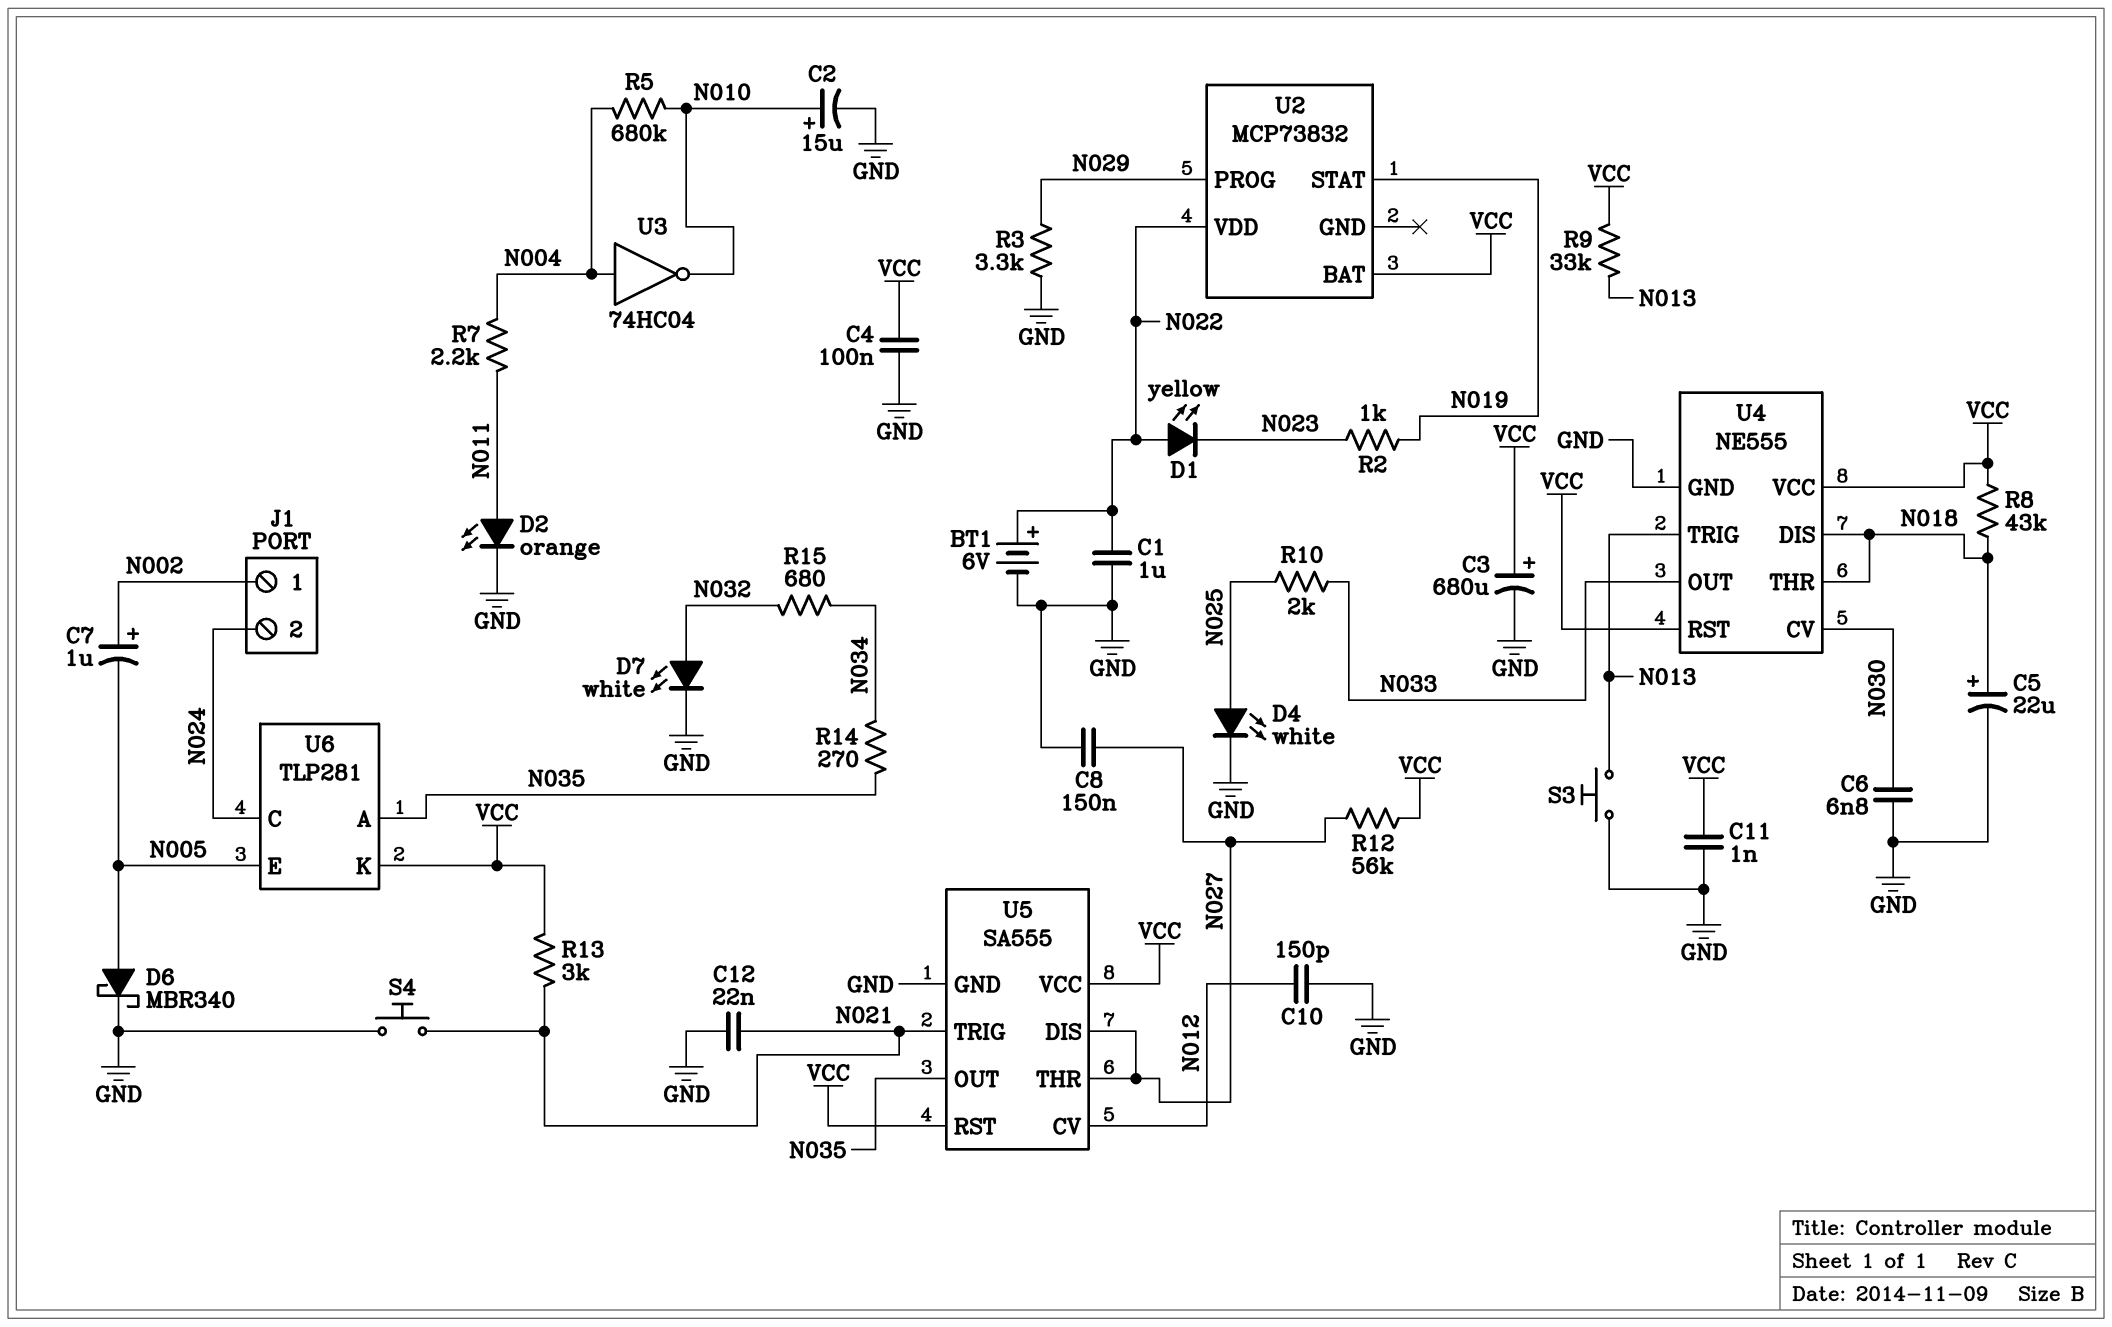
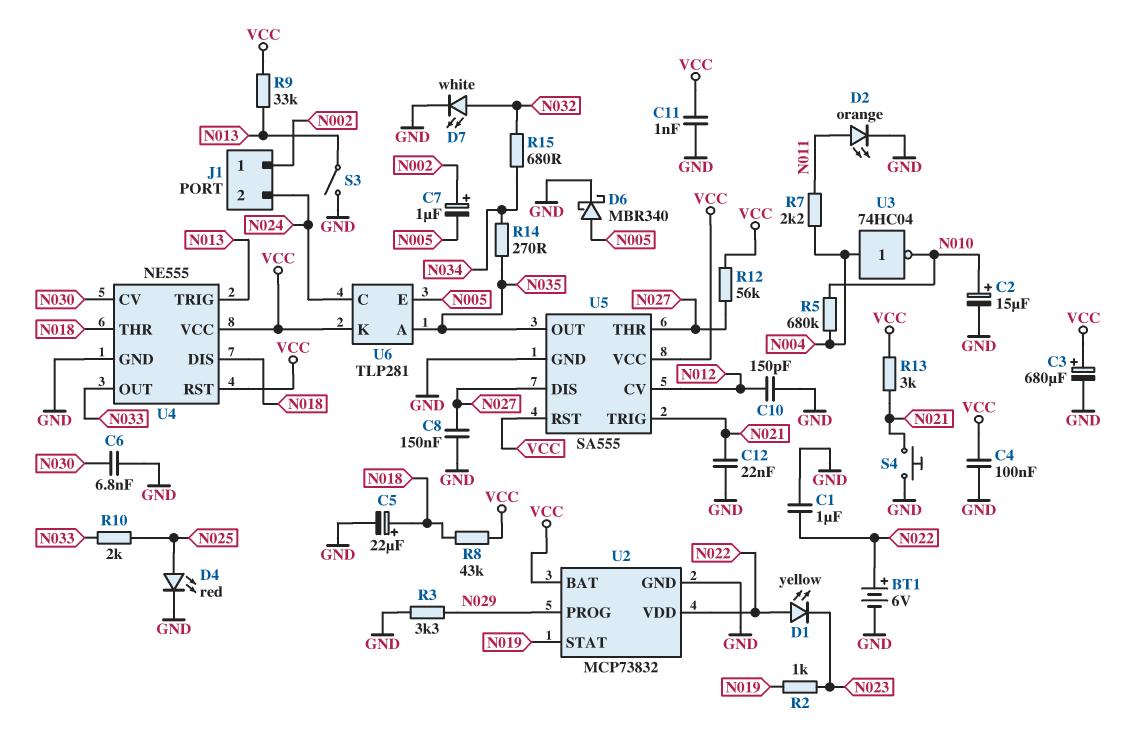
D4: LED white (A N025, K GND) -> LED red (A N025, K GND)
S3: button (GND, N013) -> switch (GND, N013)
U2 pin GND: none -> GND

